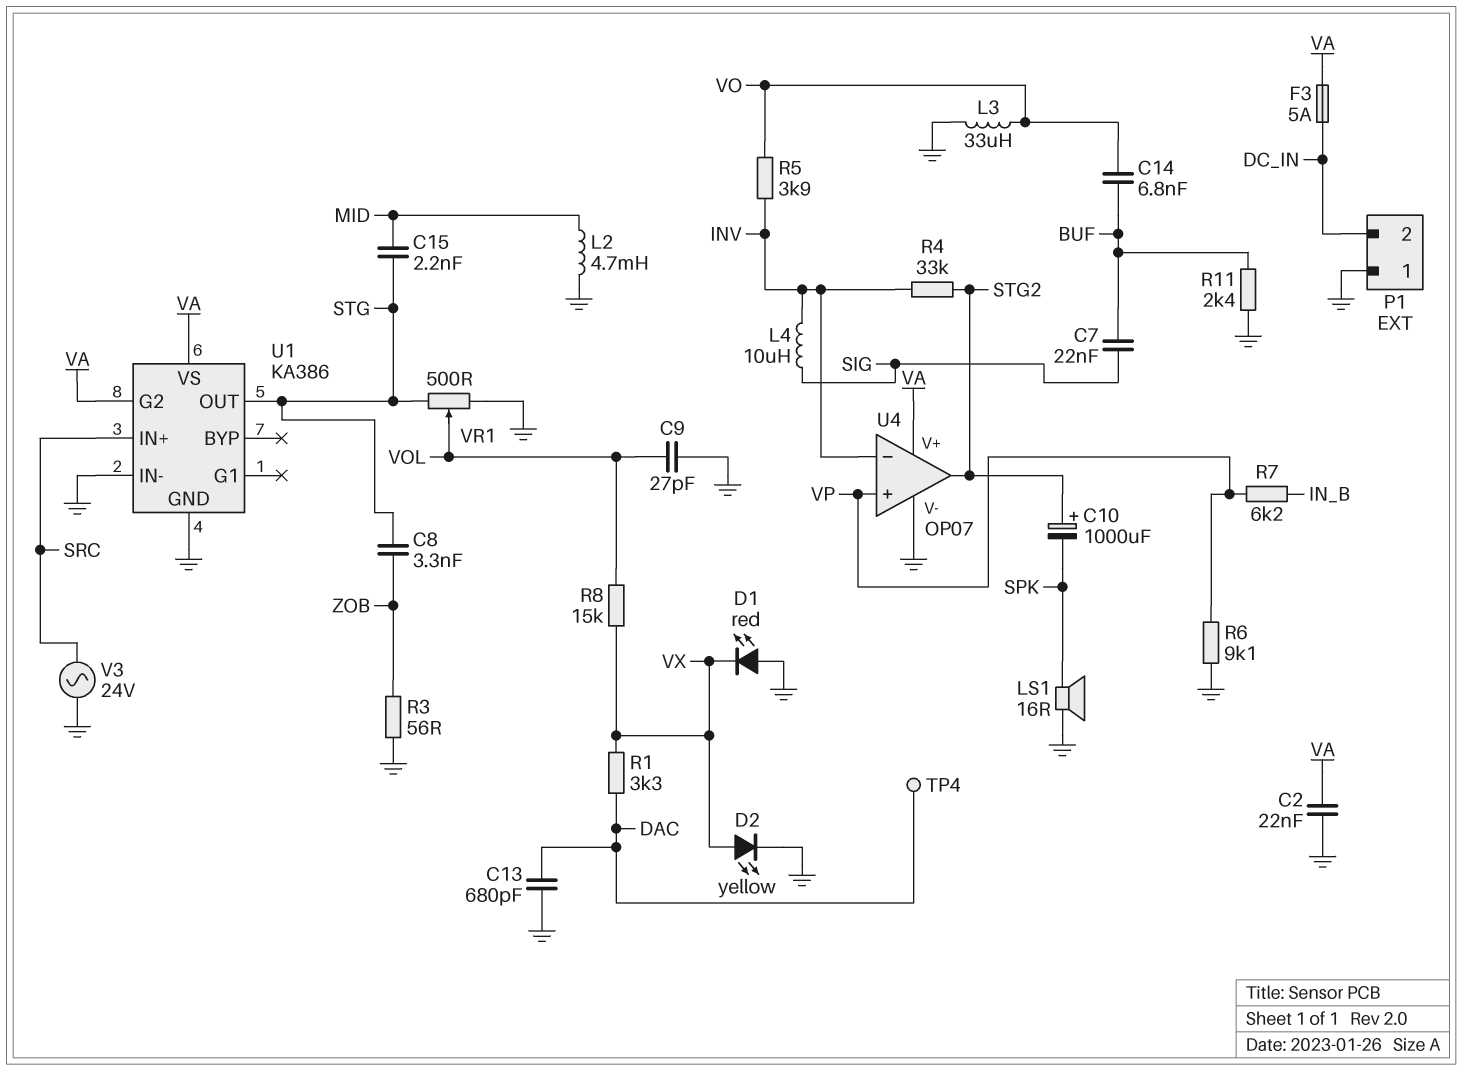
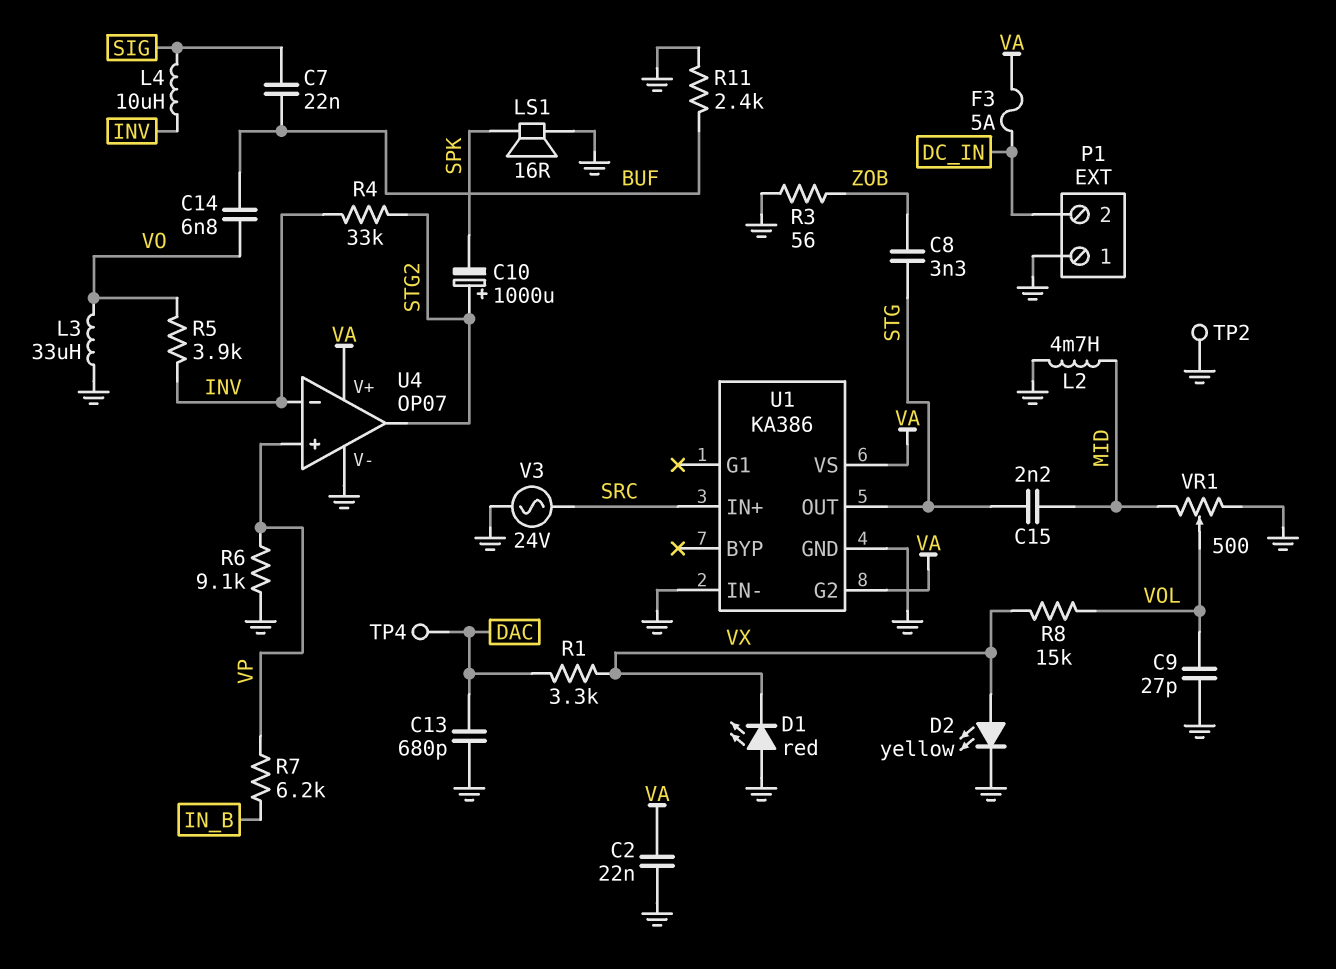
TP2: none -> test point (GND)
VR1: 500 (GND, STG, wiper VOL) -> 500 (GND, MID, wiper VOL)

